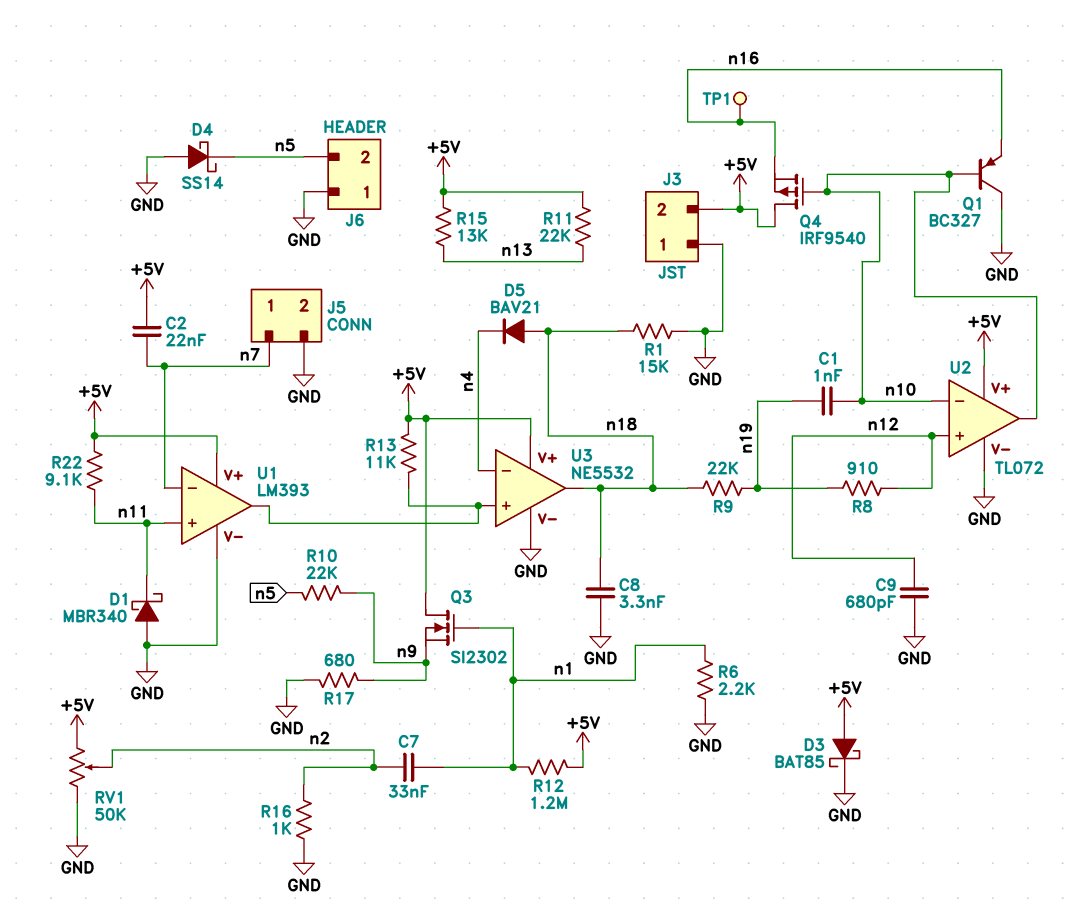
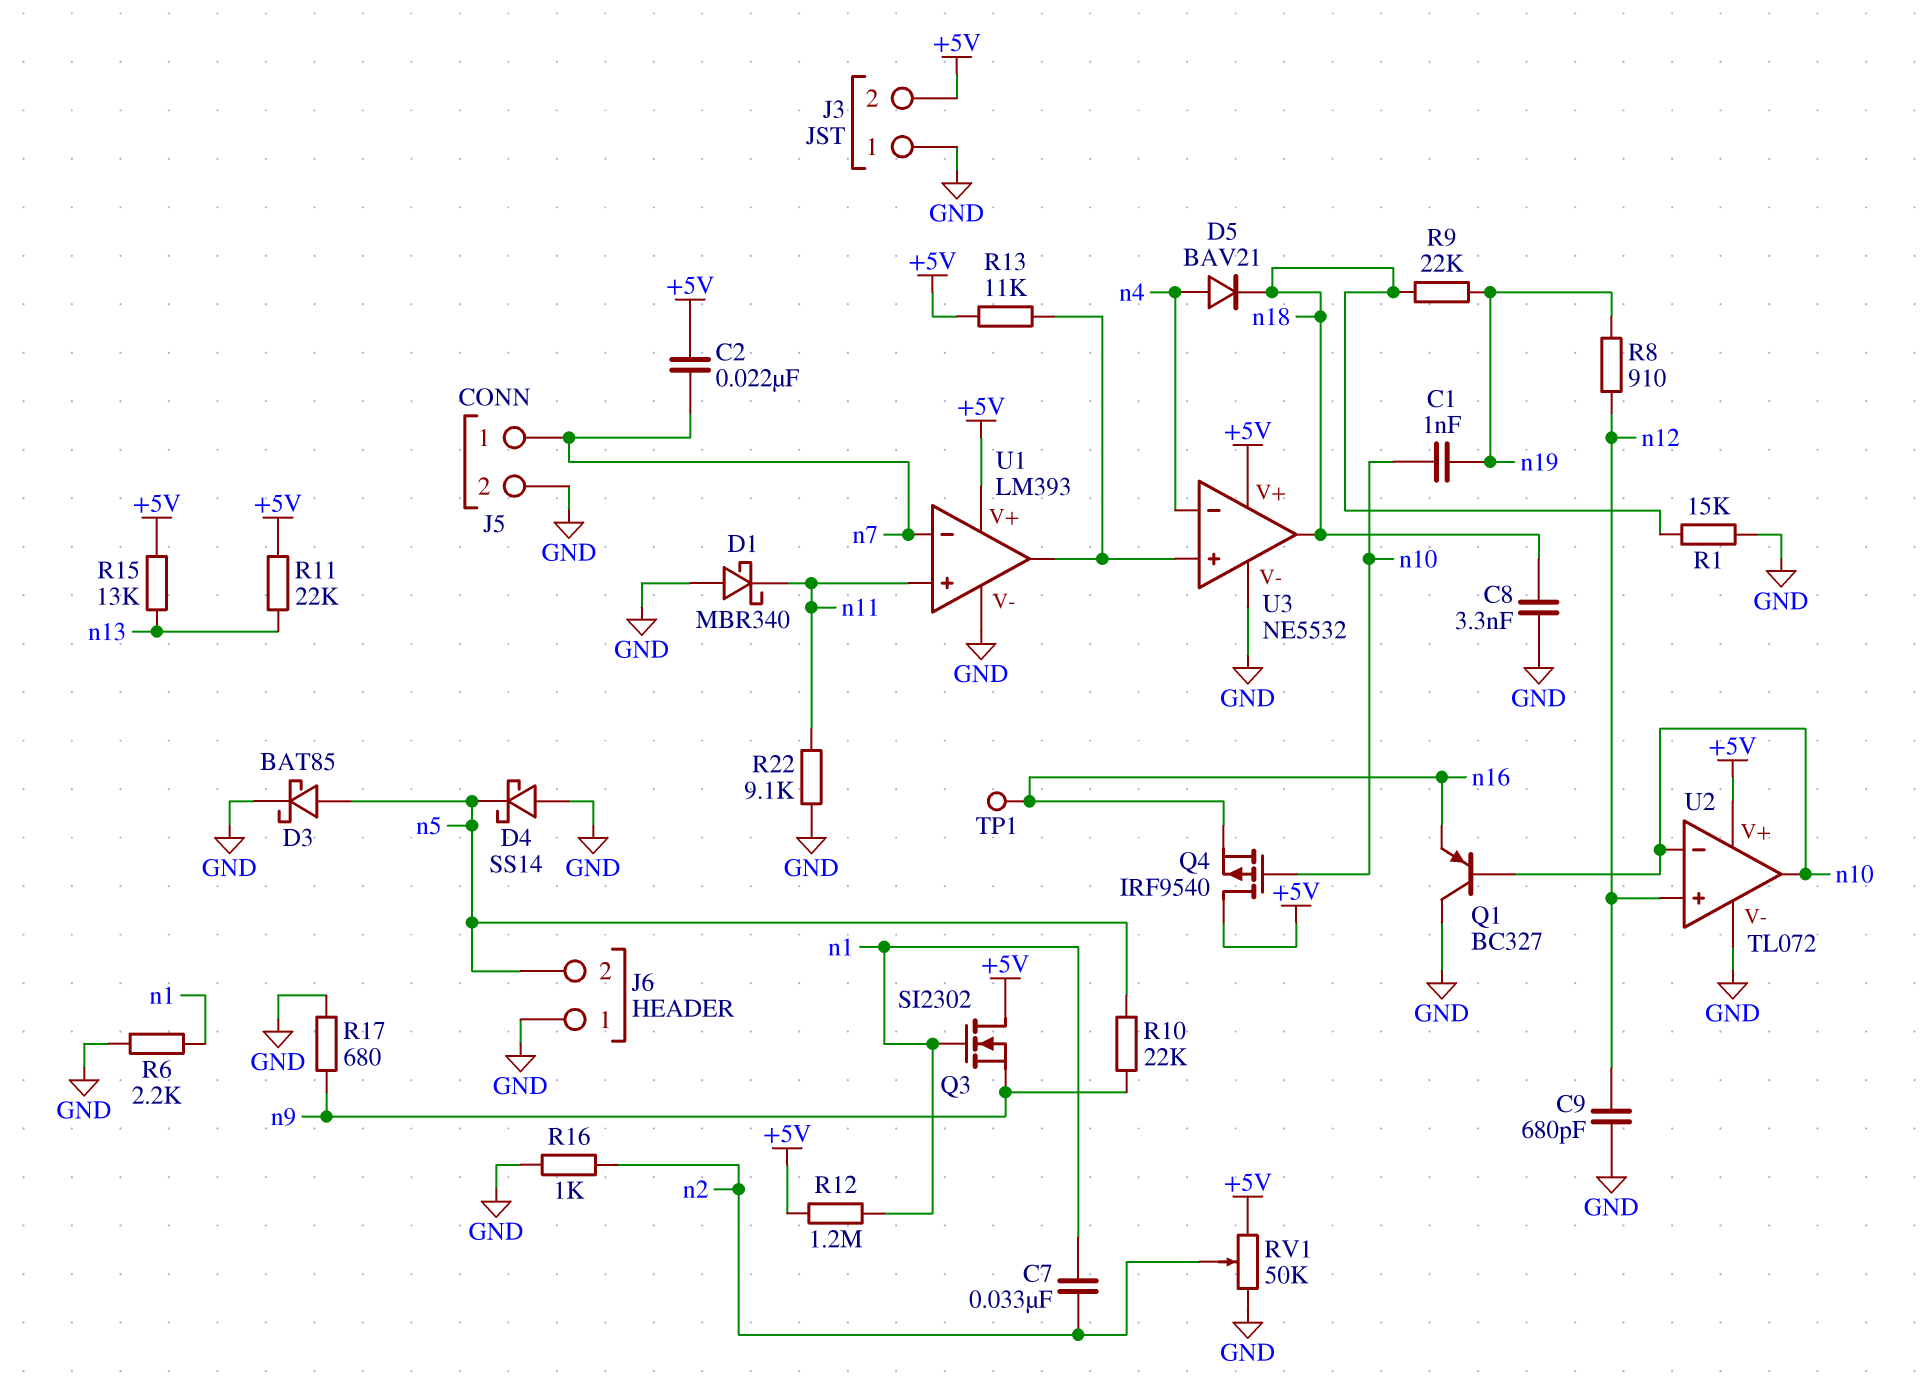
D3: schottky BAT85 (A +5V, K GND) -> schottky BAT85 (A n5, K GND)
D5: diode BAV21 (A n18, K n4) -> diode BAV21 (A n4, K n18)
R22: 9.1k (+5V, n11) -> 9.1k (GND, n11)

